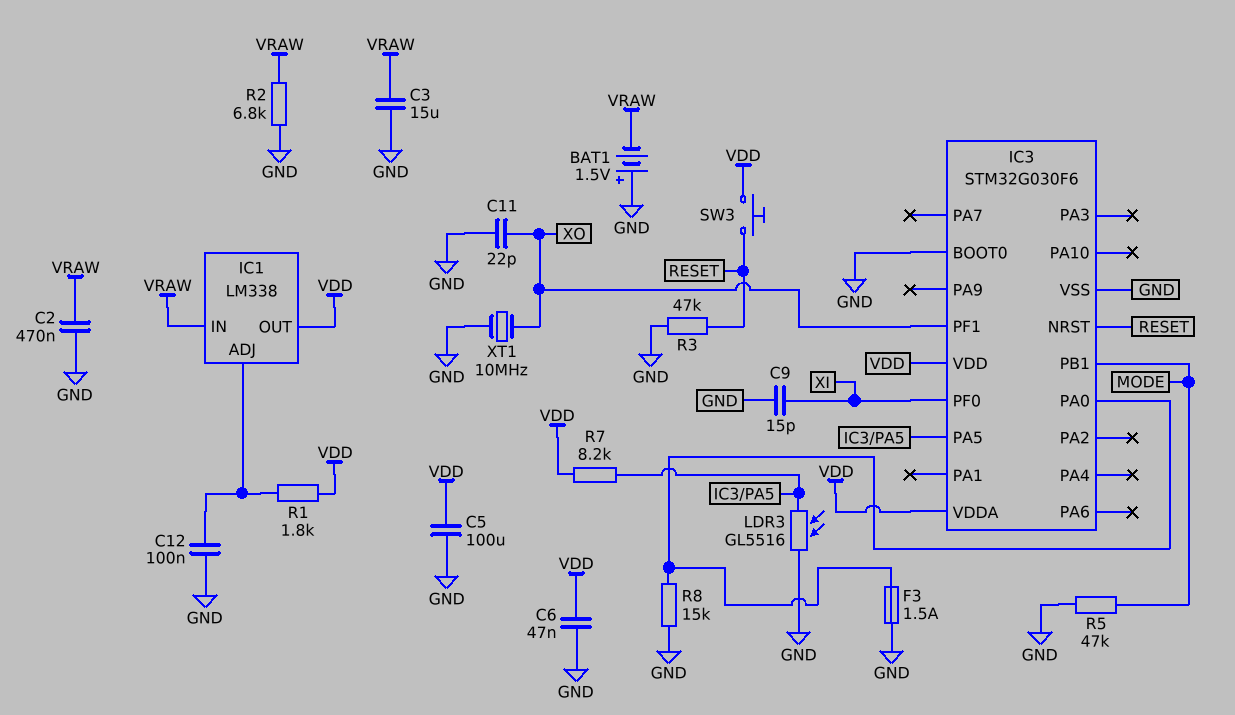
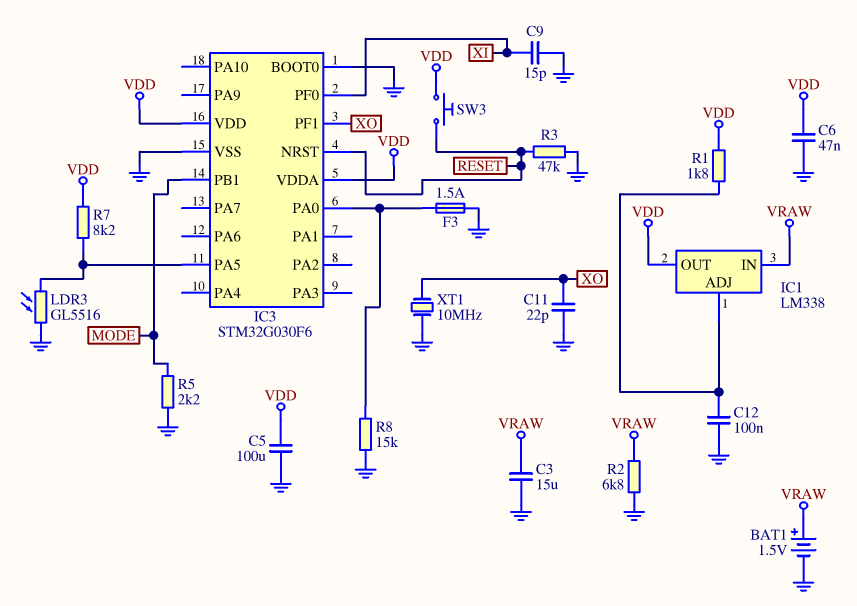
BAT1: 1.5V (plus GND, minus VRAW) -> 1.5V (plus VRAW, minus GND)
C2: 470nF (GND, VRAW) -> none
R5: 47k (GND, MODE) -> 2.2k (GND, MODE)

